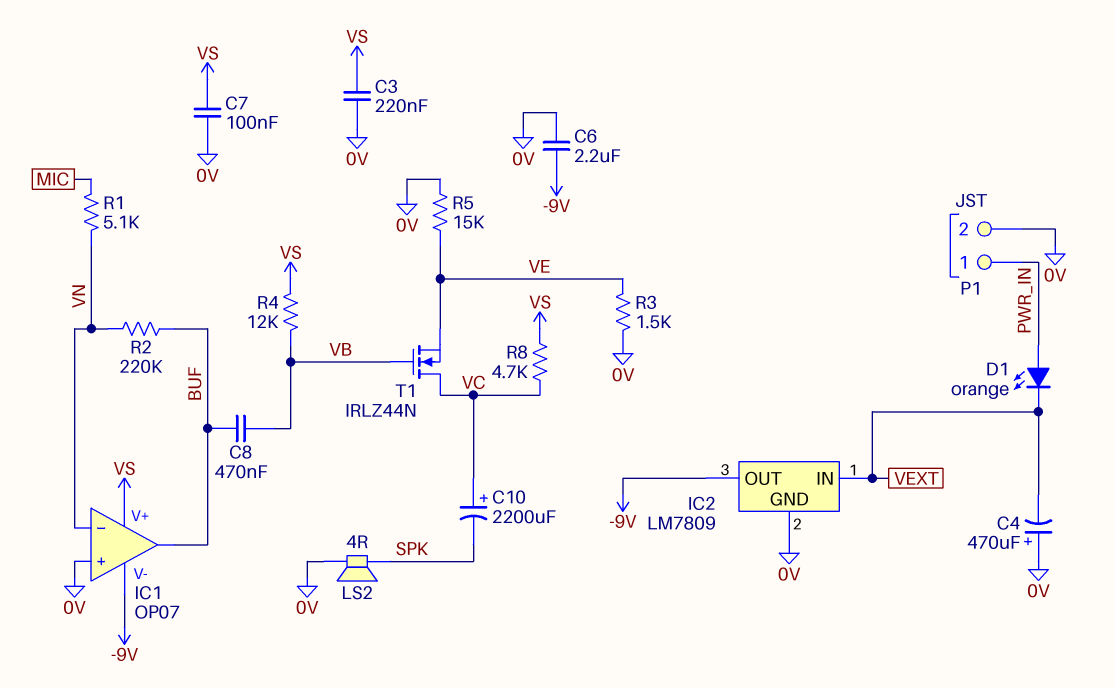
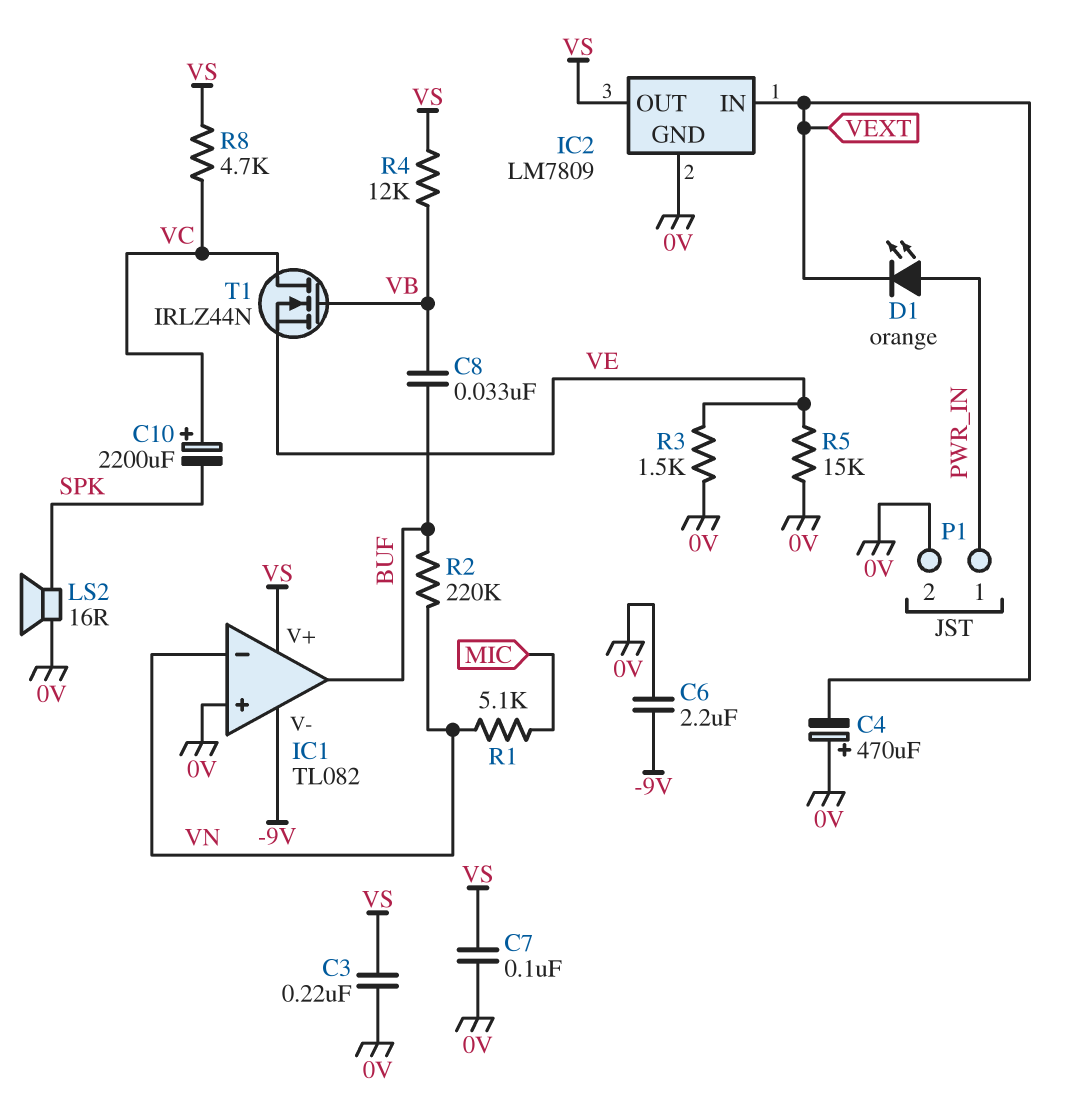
C8: 470nF (BUF, VB) -> 33nF (BUF, VB)
IC1: OP07 -> TL082
IC2 pin OUT: -9V -> VS
LS2: speaker 4R (0V, SPK) -> speaker 16R (0V, SPK)

